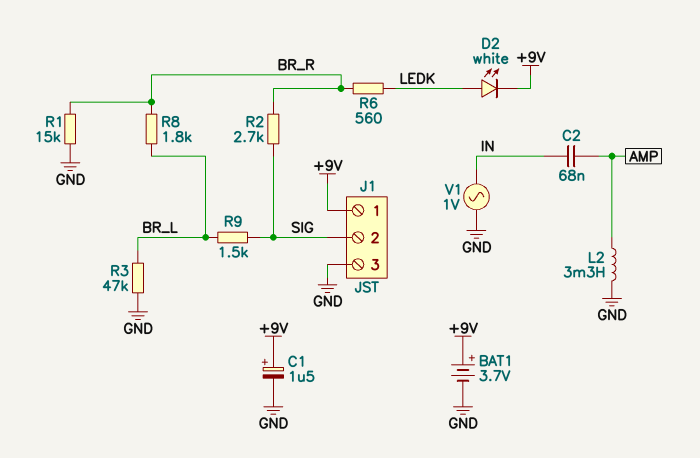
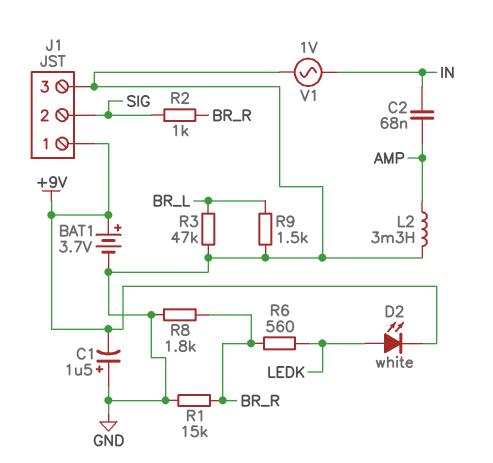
C1: 1.5uF (plus +9V, minus GND) -> 1.5uF (plus GND, minus +9V)
R2: 2.7k (BR_R, SIG) -> 1k (BR_R, SIG)
R8: 1.8k (BR_L, BR_R) -> 1.8k (BR_R, GND)
R9: 1.5k (BR_L, SIG) -> 1.5k (BR_L, GND)

